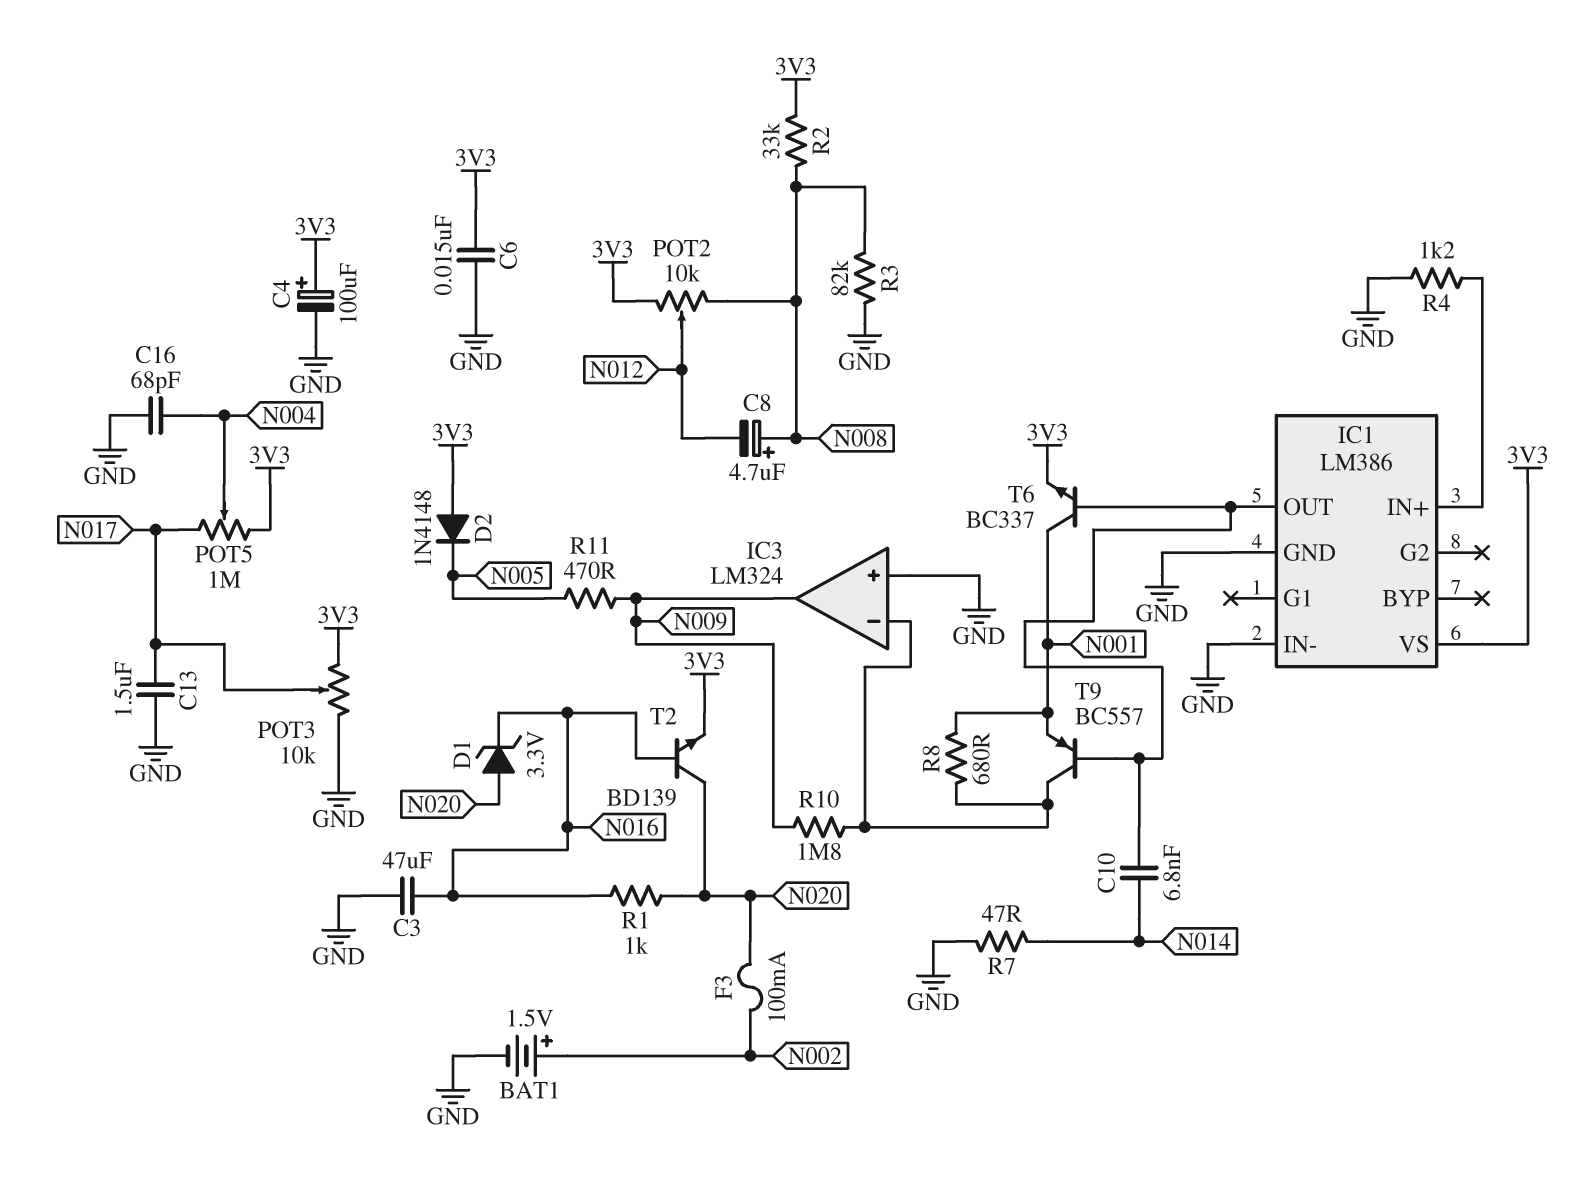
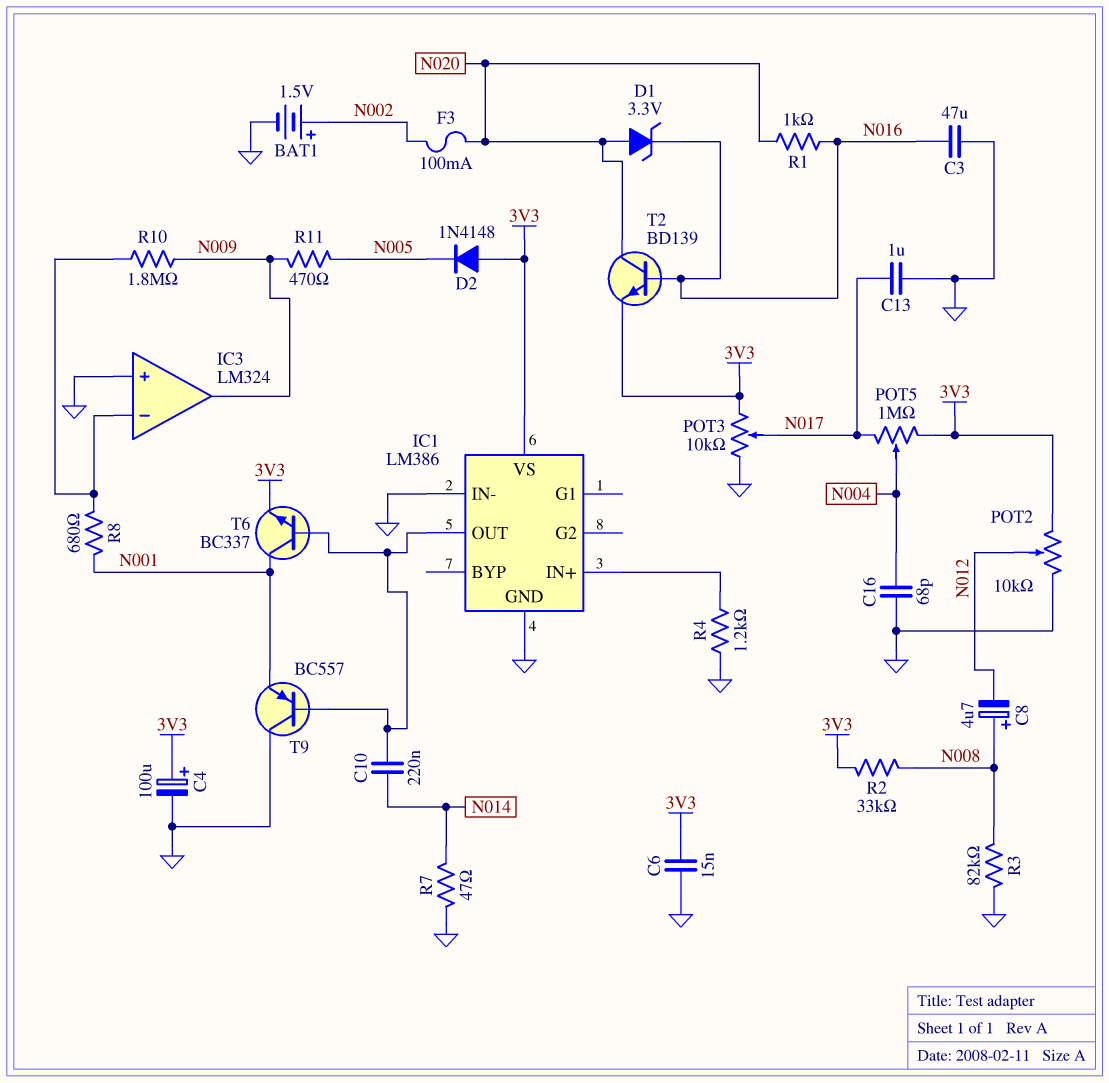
C10: 6.8nF (IC1/OUT, N014) -> 220nF (IC1/OUT, N014)
C13: 1.5uF (GND, N017) -> 1uF (GND, N017)
POT2: 10k (3V3, N008, wiper N012) -> 10k (3V3, GND, wiper N012)
T9: PNP BC557 (B IC1/OUT, C IC3/in-, E N001) -> PNP BC557 (B IC1/OUT, C GND, E N001)

